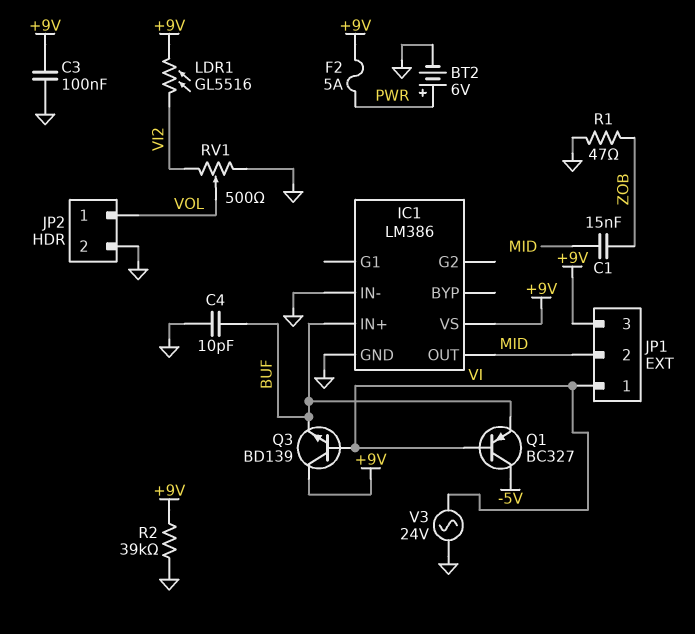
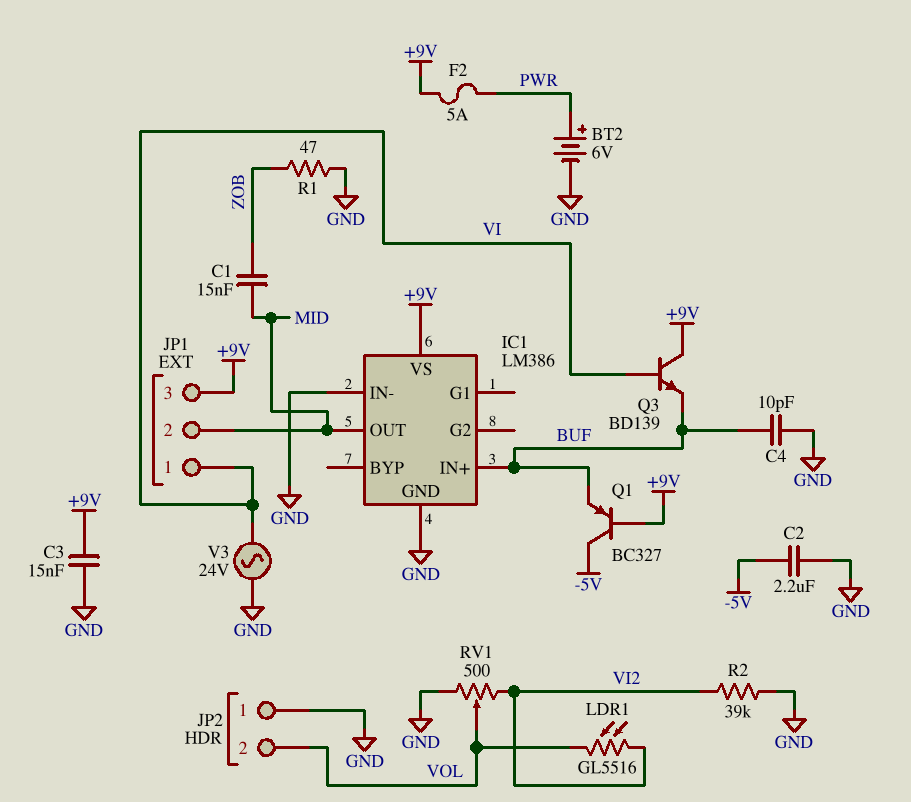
C2: none -> 2.2uF (-5V, GND)
C3: 100nF (+9V, GND) -> 15nF (+9V, GND)
JP2 pin 1: VOL -> GND
JP2 pin 2: GND -> VOL
LDR1: GL5516 (+9V, VI2) -> GL5516 (VI2, VOL)
Q1: PNP BC327 (B VI, C -5V, E BUF) -> PNP BC327 (B +9V, C -5V, E BUF)
R2: 39k (+9V, GND) -> 39k (GND, VI2)

